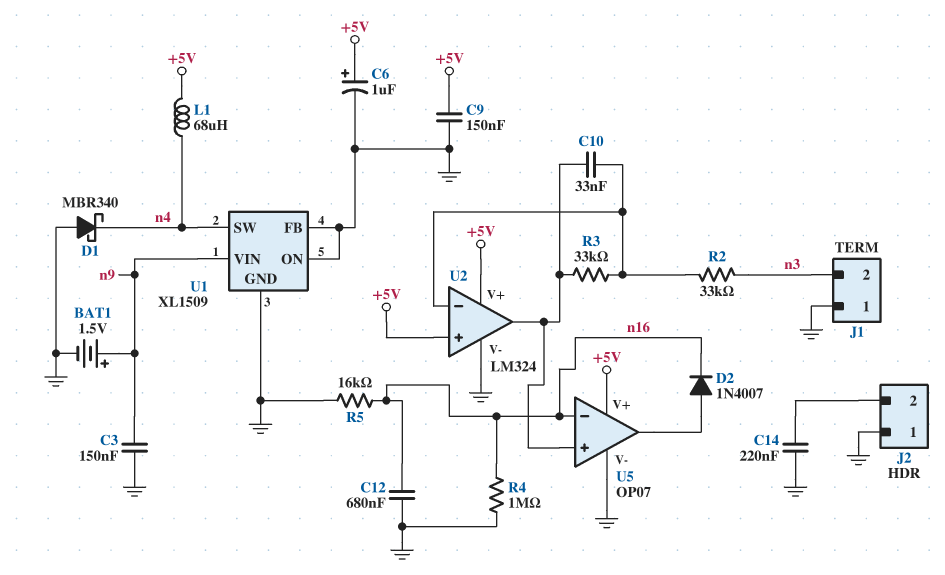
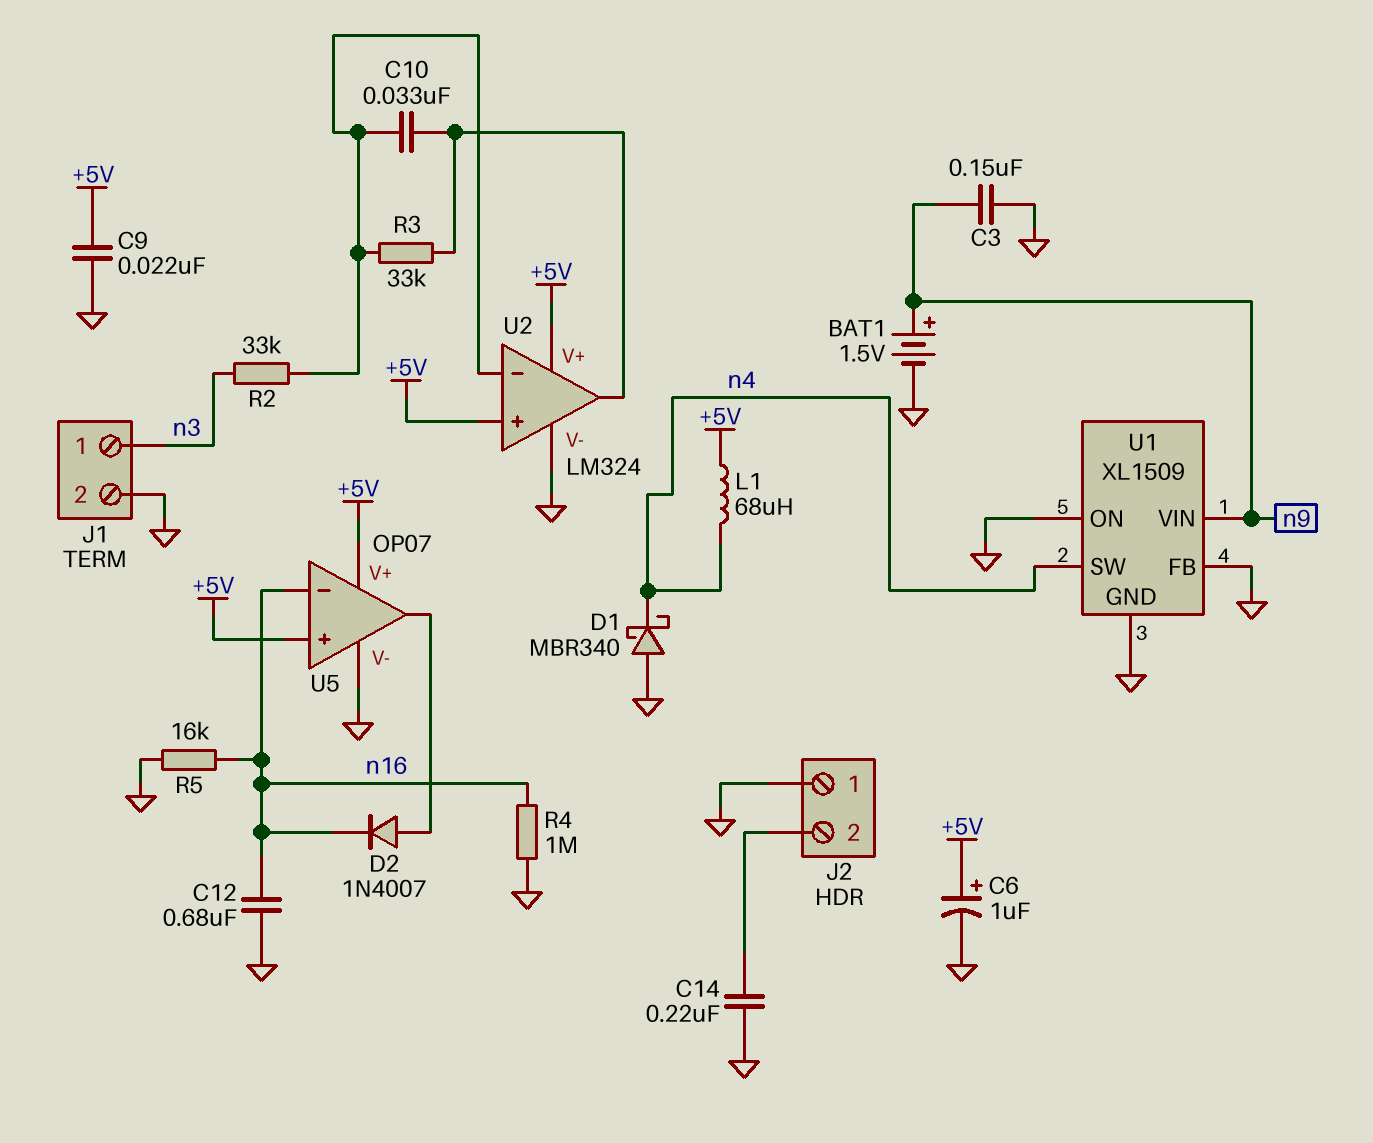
C9: 150nF (+5V, GND) -> 22nF (+5V, GND)
J1 pin 1: GND -> n3
J1 pin 2: n3 -> GND
U5 pin in+: U2/out -> +5V

